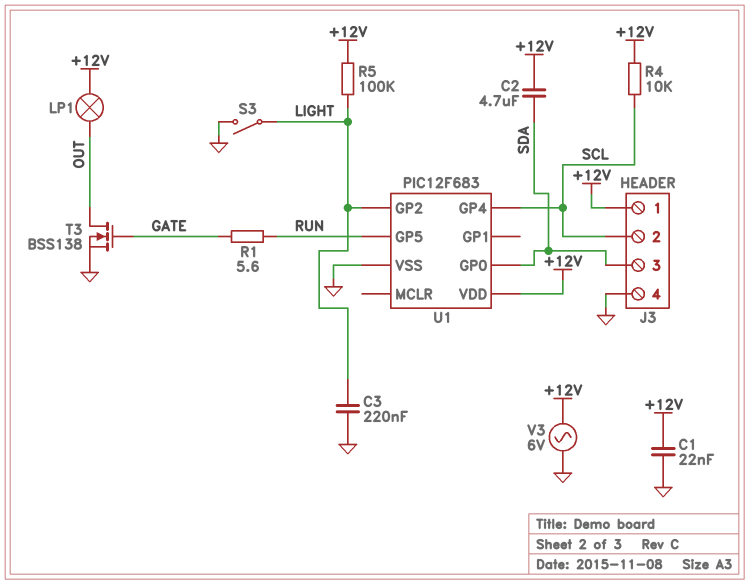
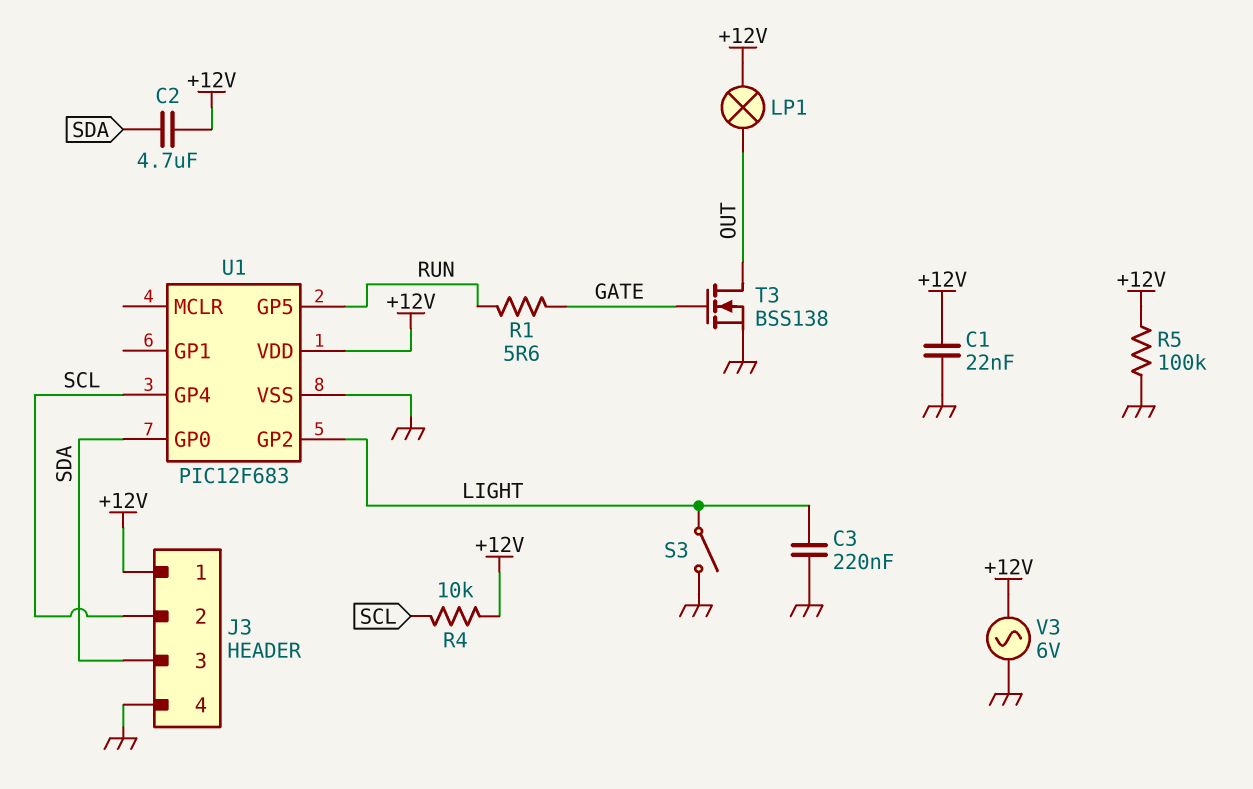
R5: 100k (+12V, LIGHT) -> 100k (+12V, GND)

